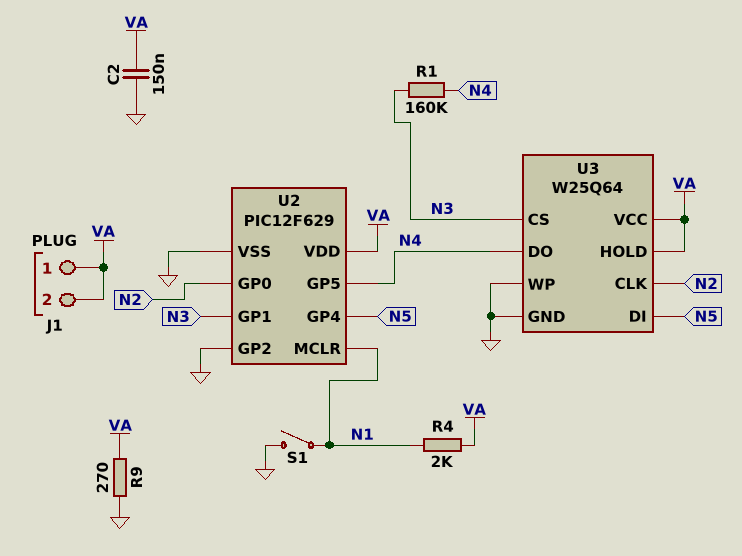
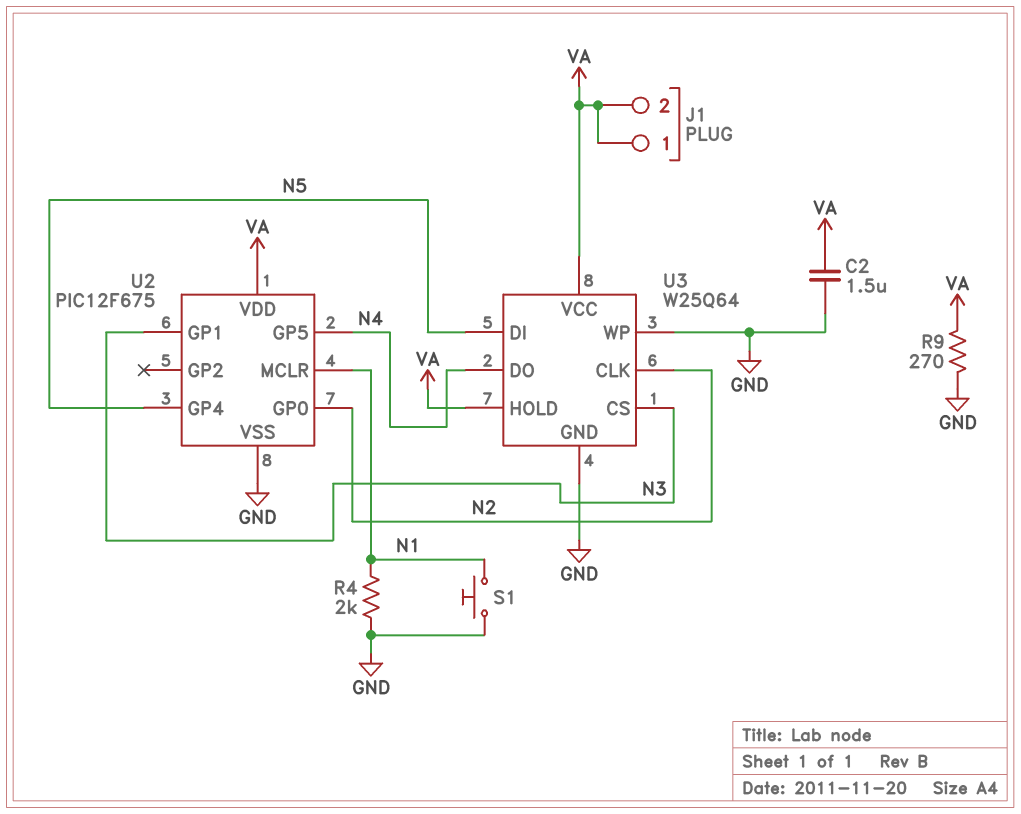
C2: 150nF (GND, VA) -> 1.5uF (GND, VA)
R1: 160k (N3, N4) -> none
R4: 2k (N1, VA) -> 2k (GND, N1)
S1: switch (GND, N1) -> button (GND, N1)
U2: PIC12F629 -> PIC12F675
U2 pin GP2: GND -> none

